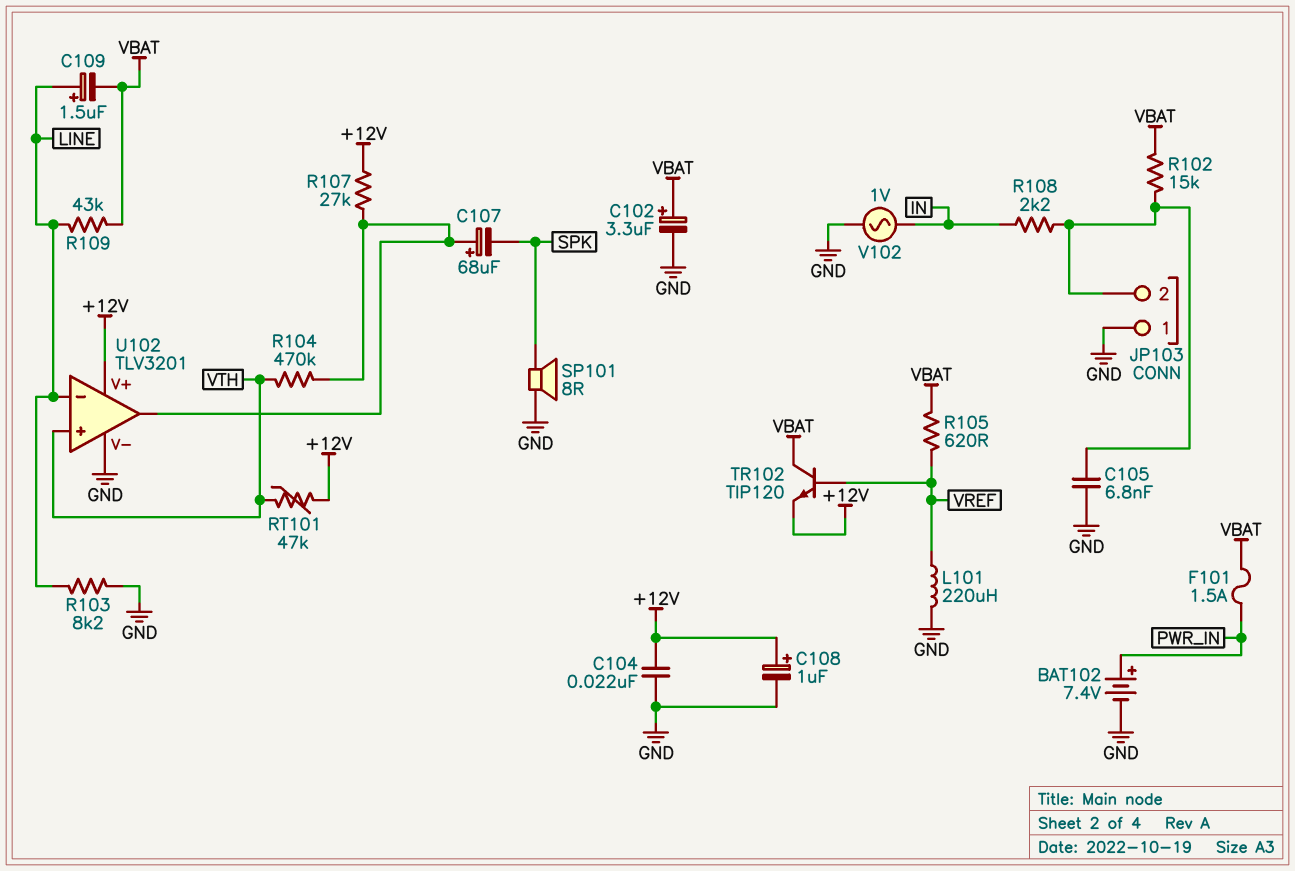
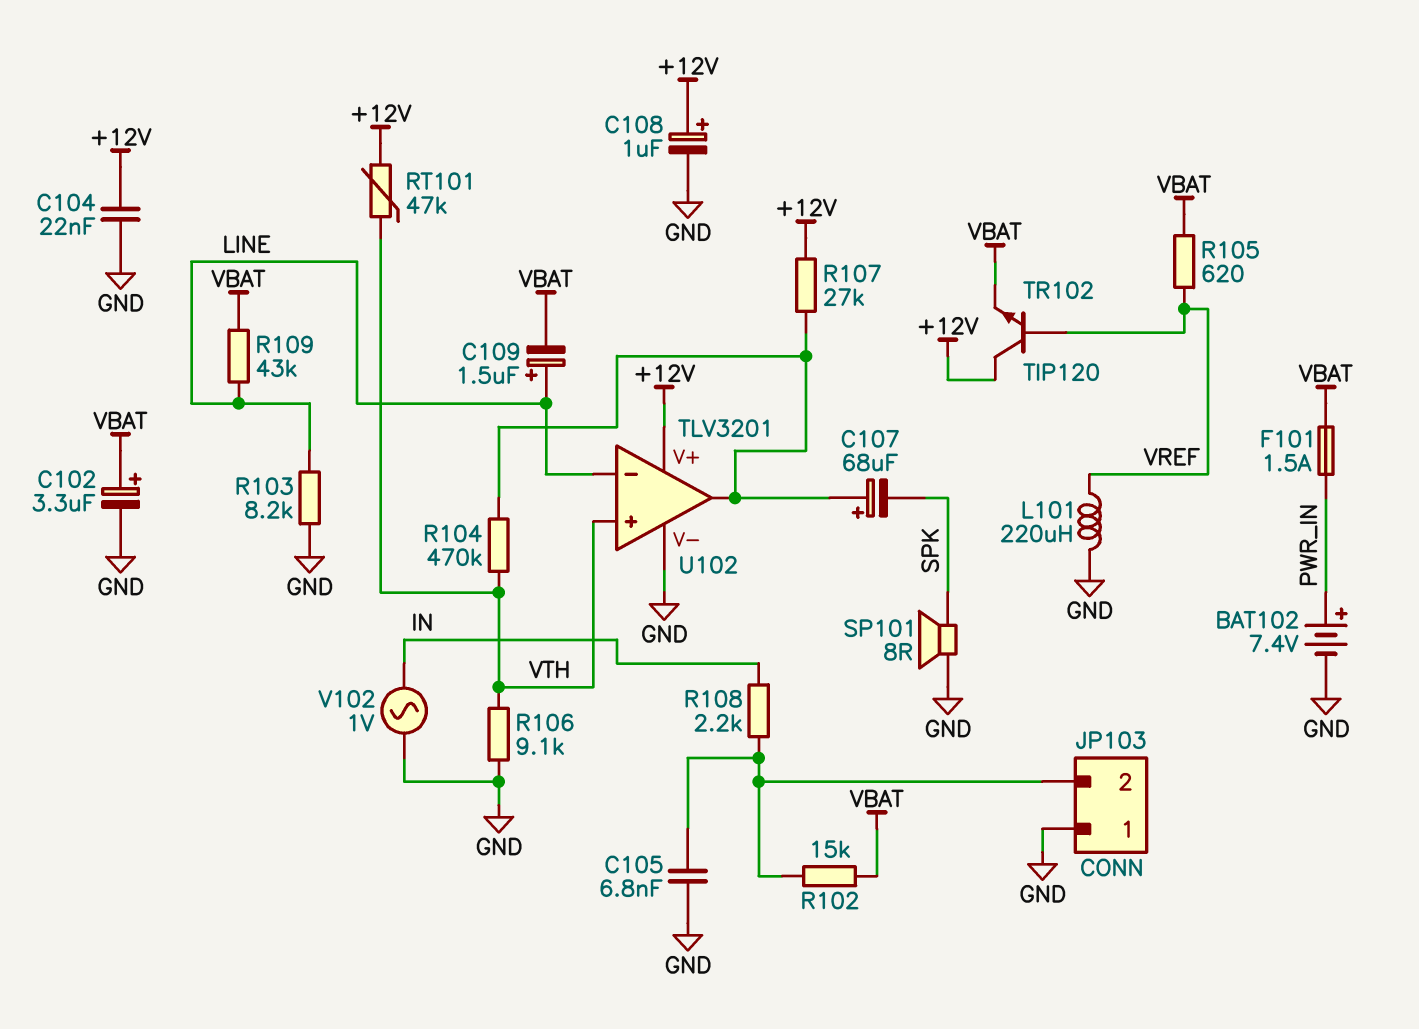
R106: none -> 9.1k (GND, VTH)
TR102: NPN TIP120 (B VREF, C VBAT, E +12V) -> NPN TIP120 (B VREF, C +12V, E VBAT)

